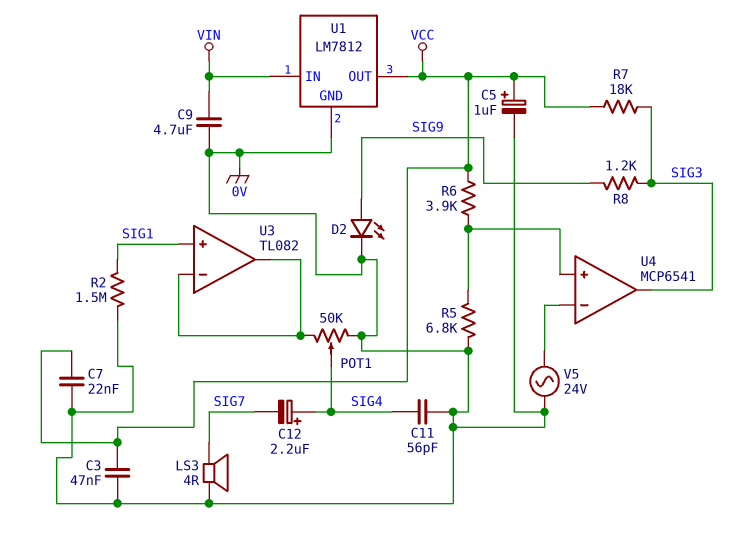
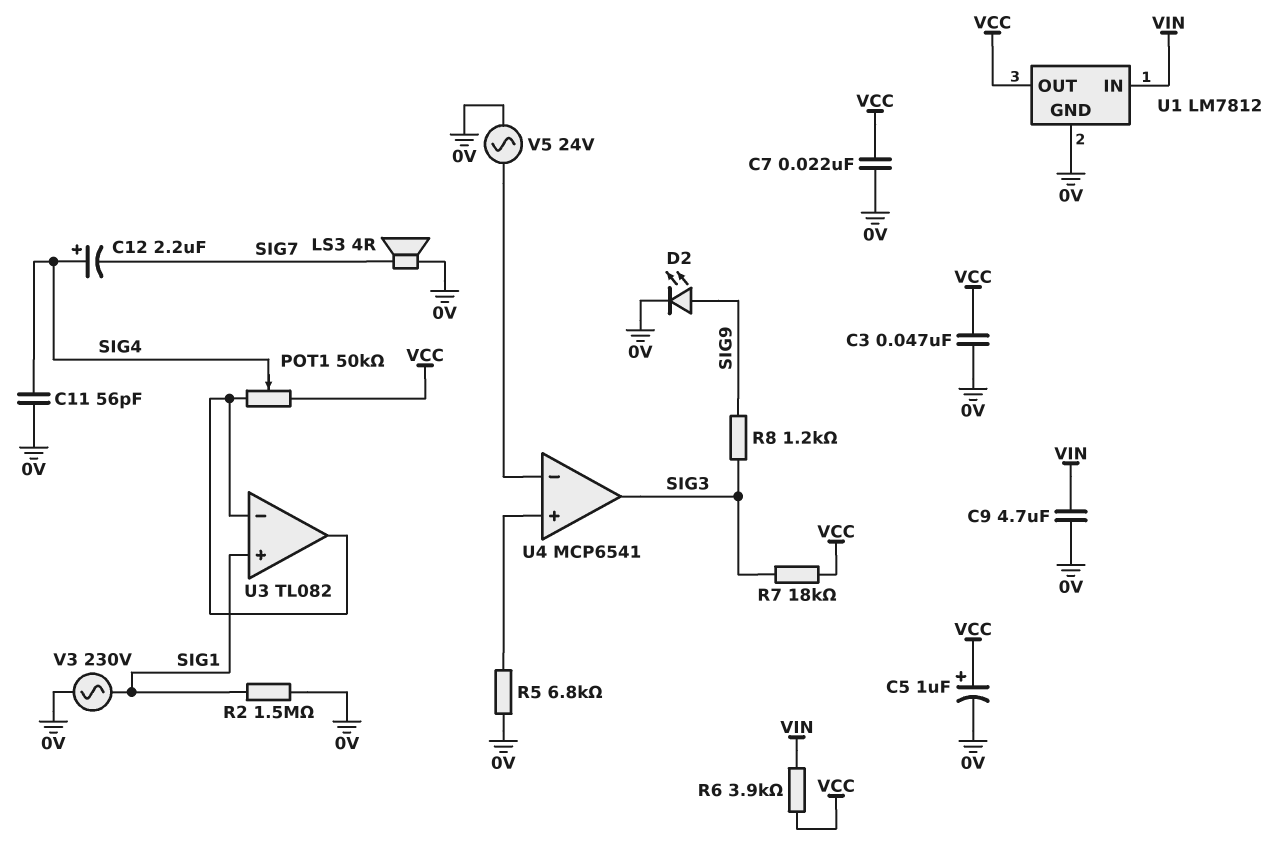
POT1: 50k (0V, U3/in-, wiper SIG4) -> 50k (U3/in-, VCC, wiper SIG4)
R6: 3.9k (U4/in+, VCC) -> 3.9k (VCC, VIN)
V3: none -> AC 230V (0V, SIG1)

